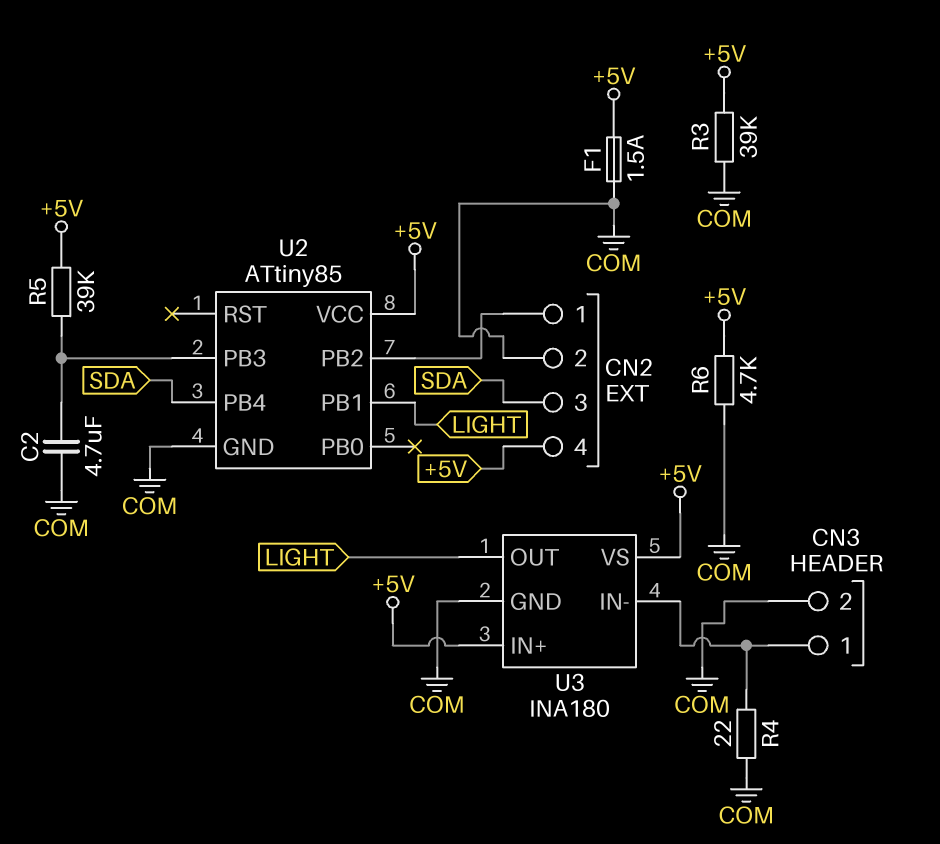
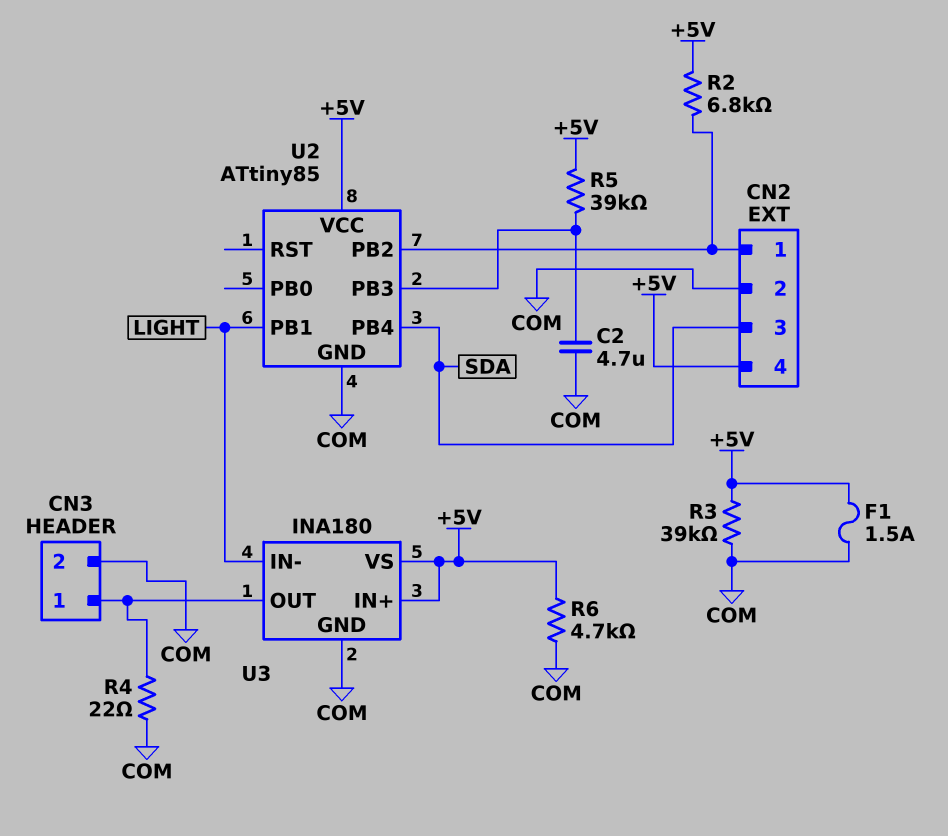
R2: none -> 6.8k (+5V, CN2/1)
U3 pin IN-: CN3/1 -> LIGHT
U3 pin OUT: LIGHT -> CN3/1

